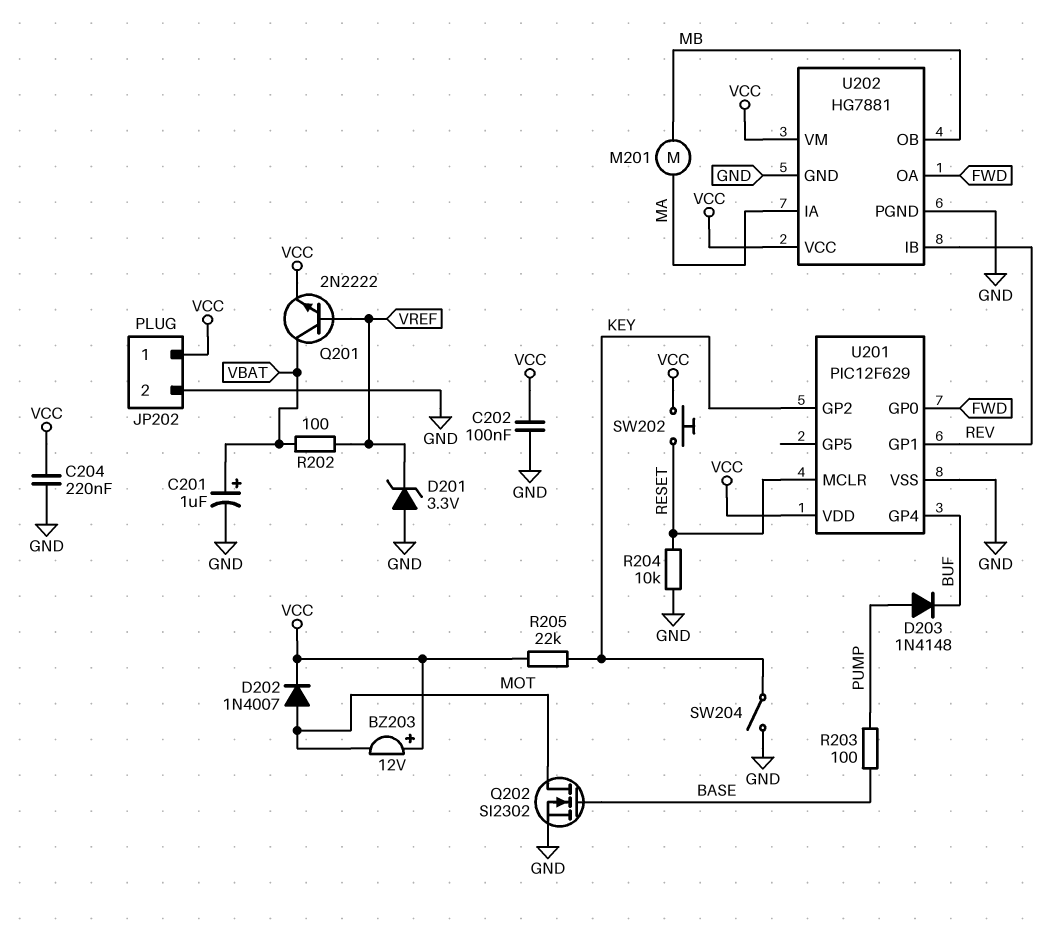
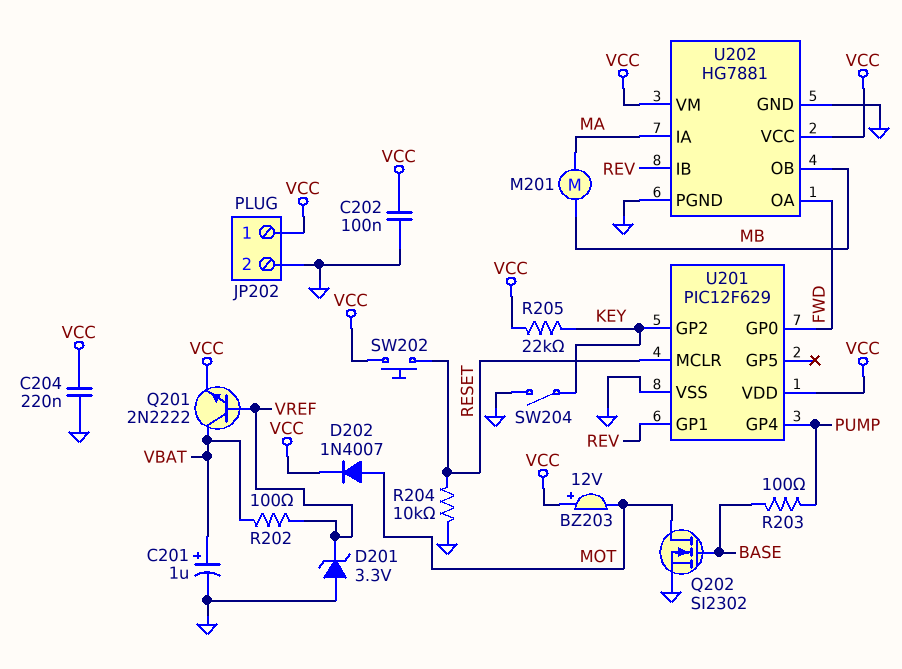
D203: diode 1N4148 (A PUMP, K BUF) -> none
U201 pin GP4: BUF -> PUMP

